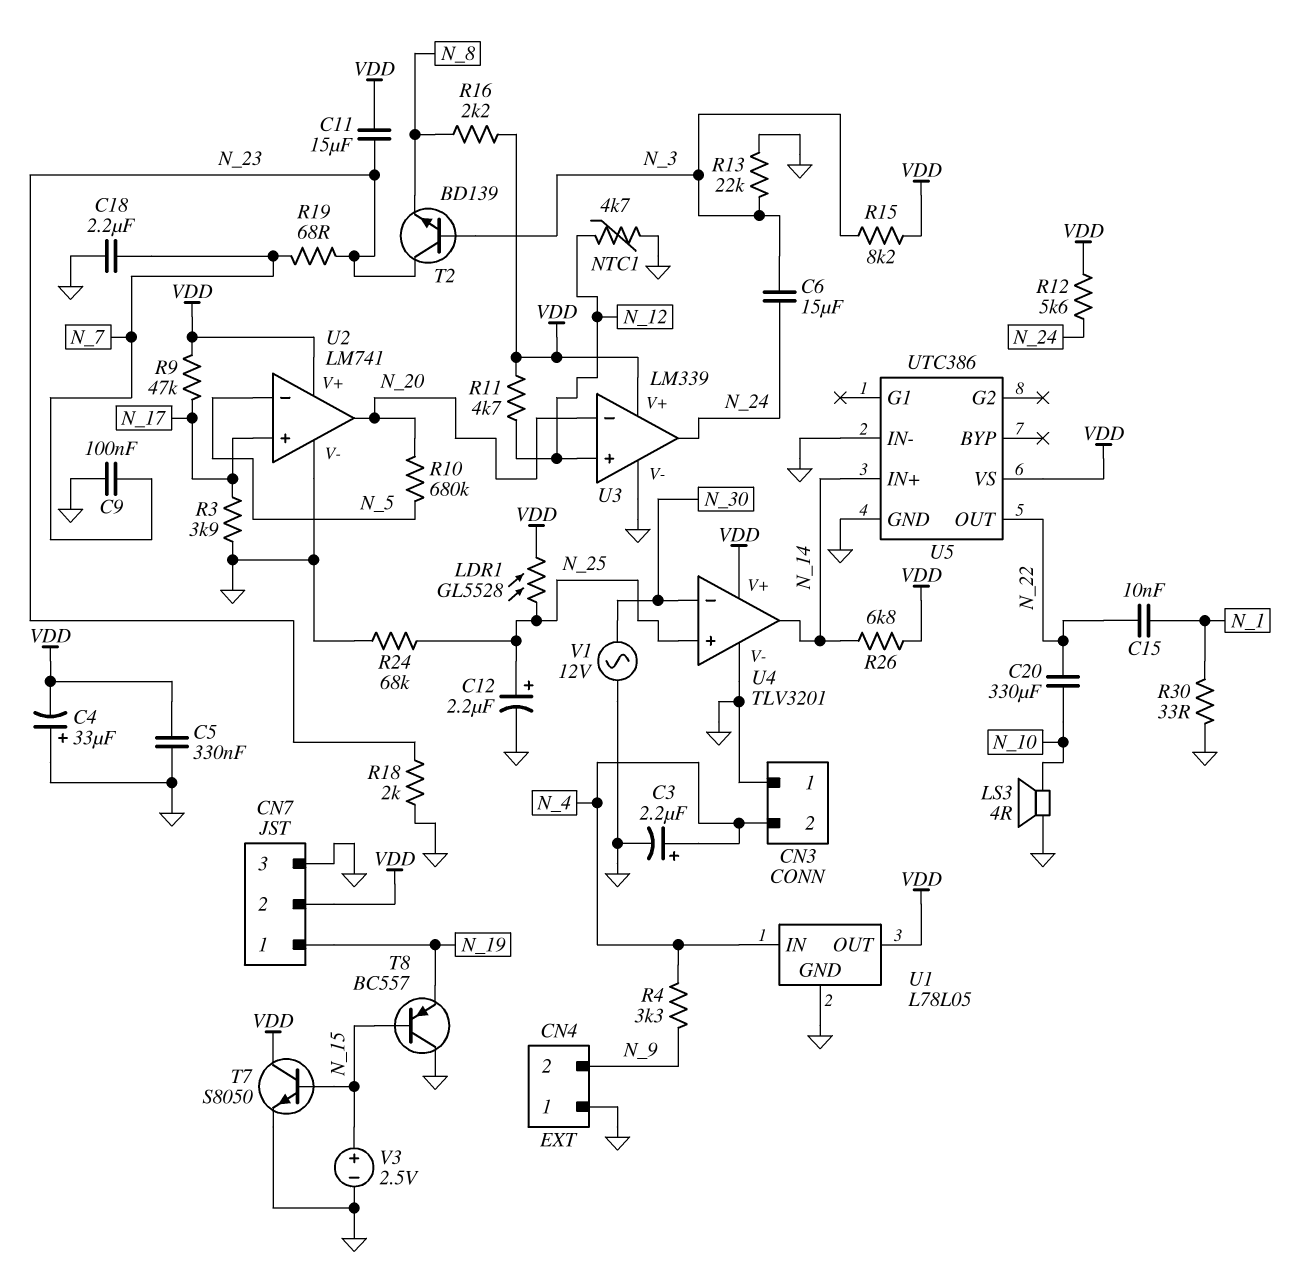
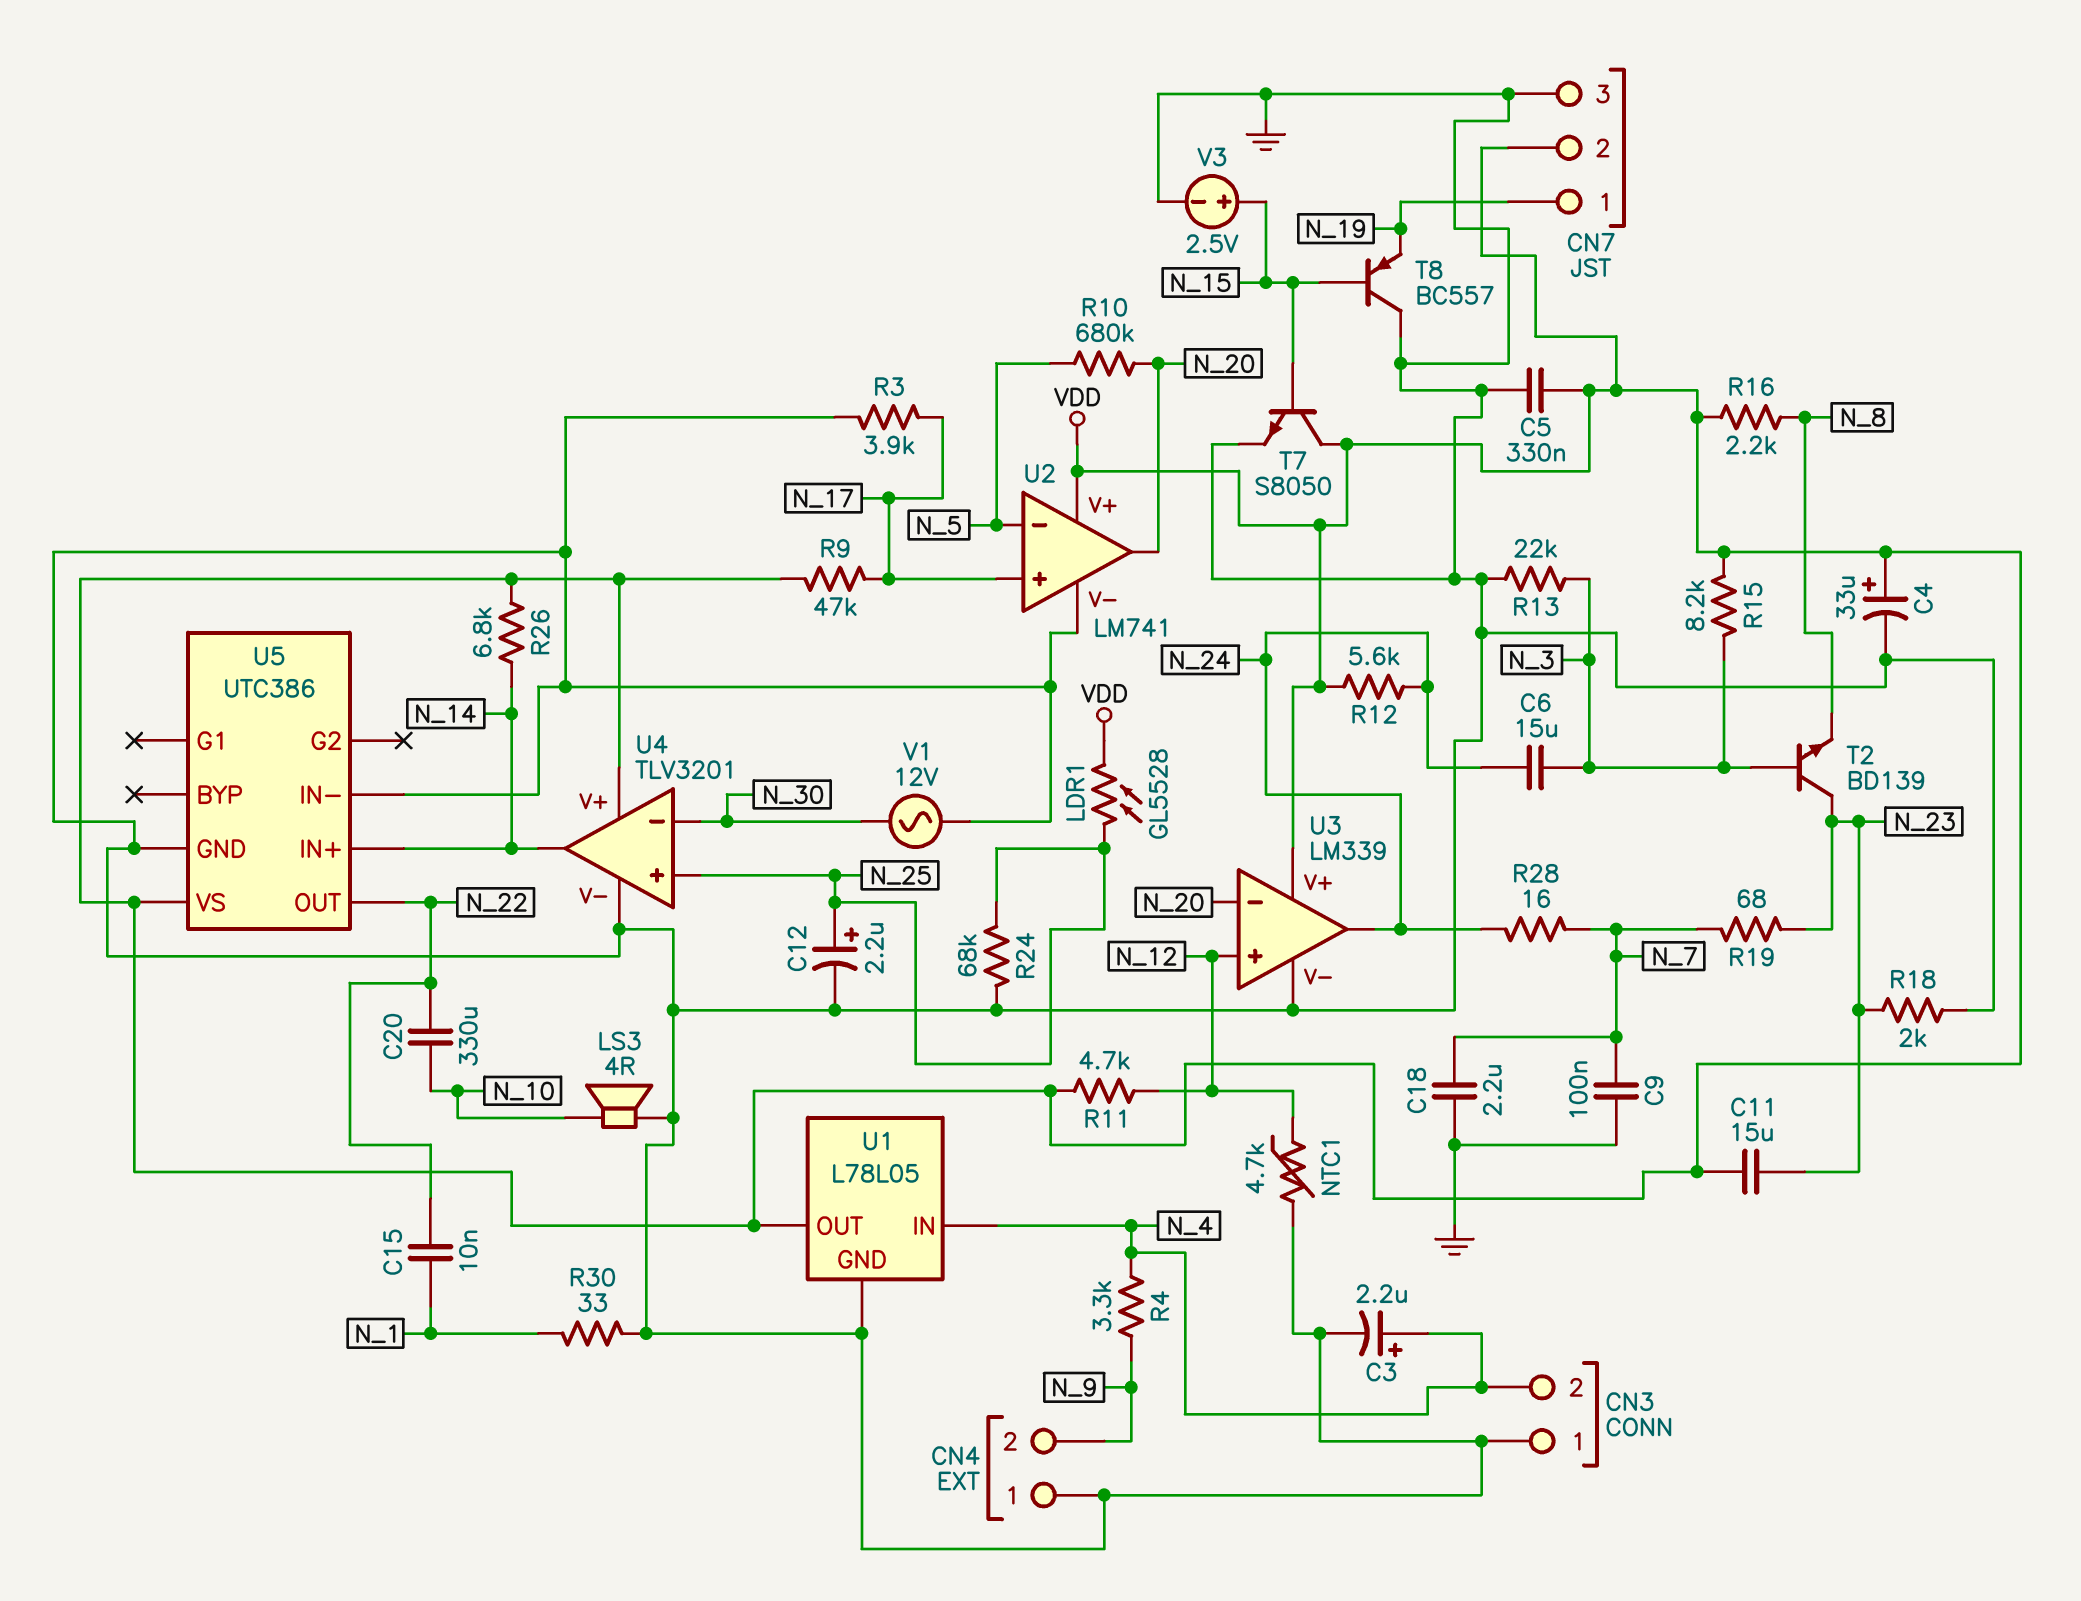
C4: 33uF (plus GND, minus VDD) -> 33uF (plus VDD, minus GND)
R28: none -> 16 (N_7, N_24)

